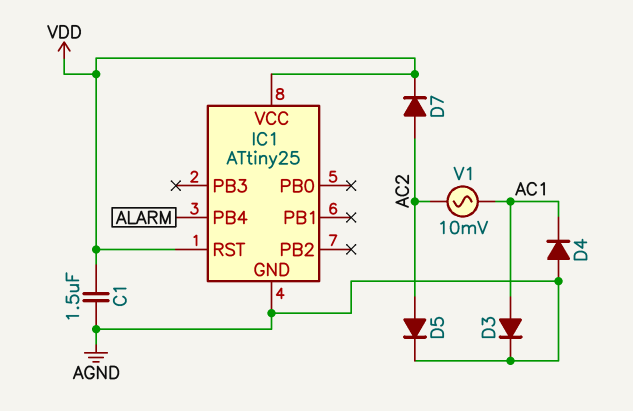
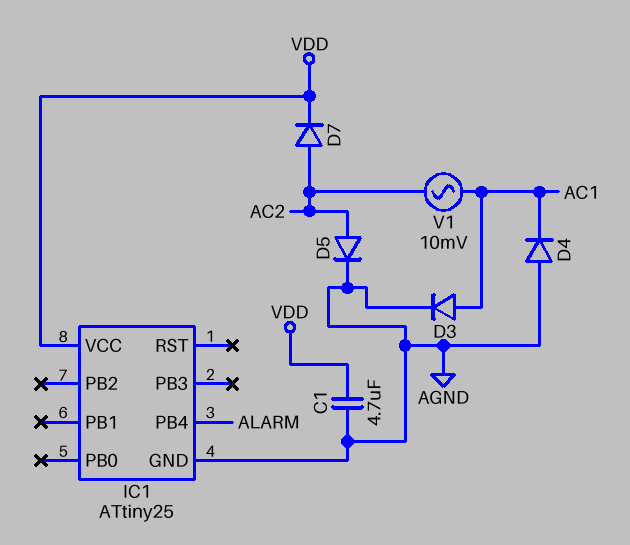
C1: 1.5uF (AGND, VDD) -> 4.7uF (AGND, VDD)
IC1 pin RST: VDD -> none

